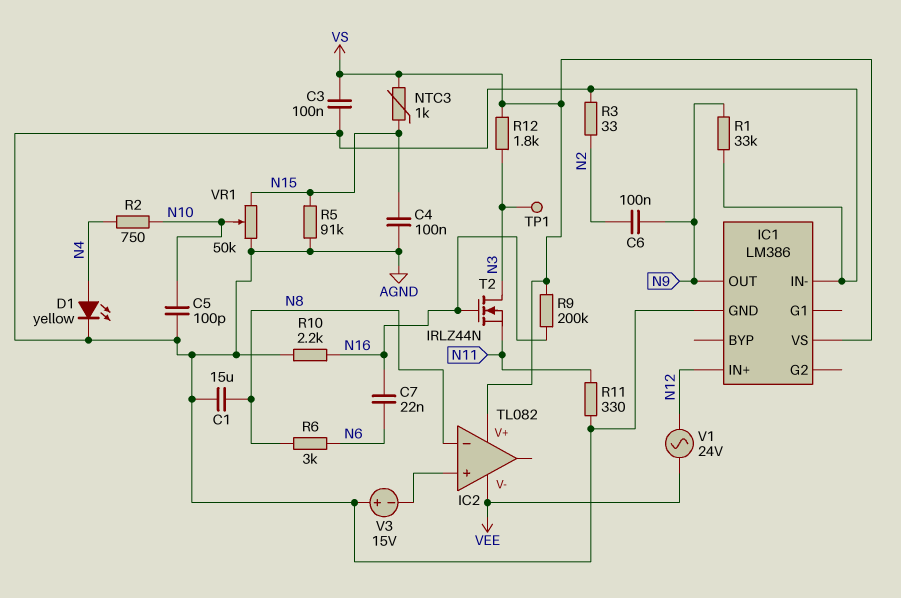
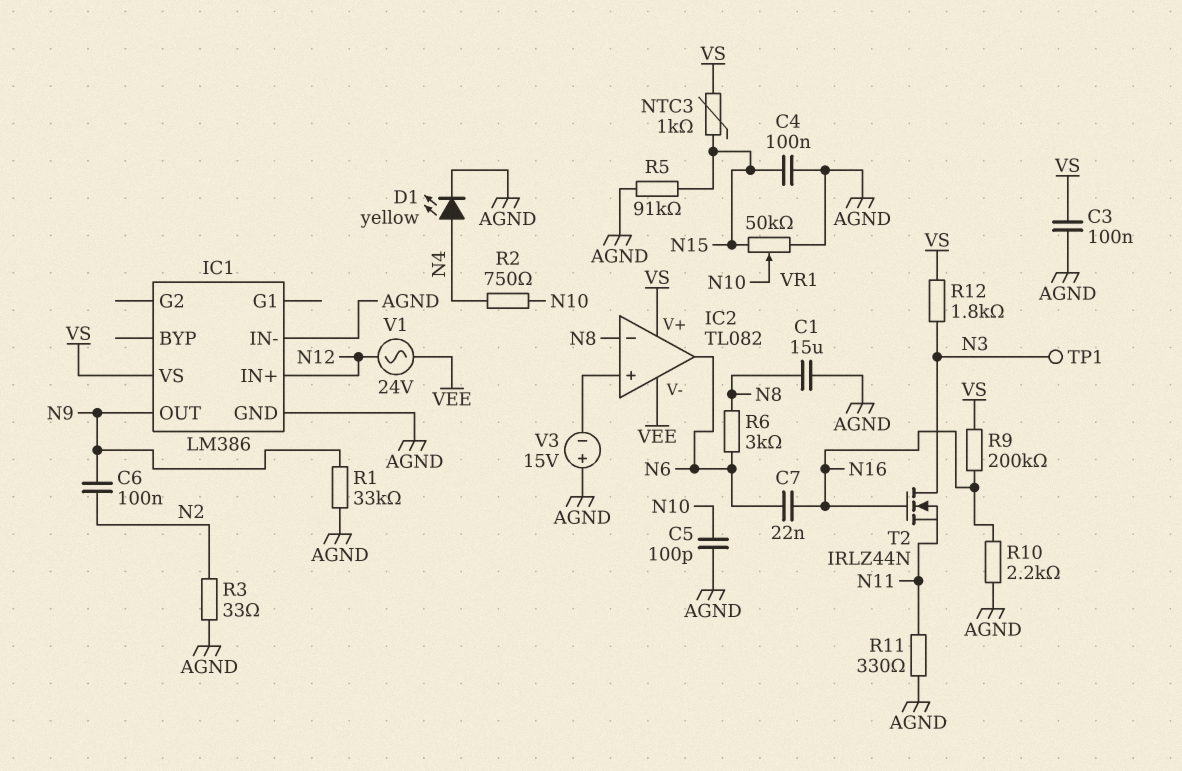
IC2 pin out: none -> N6

